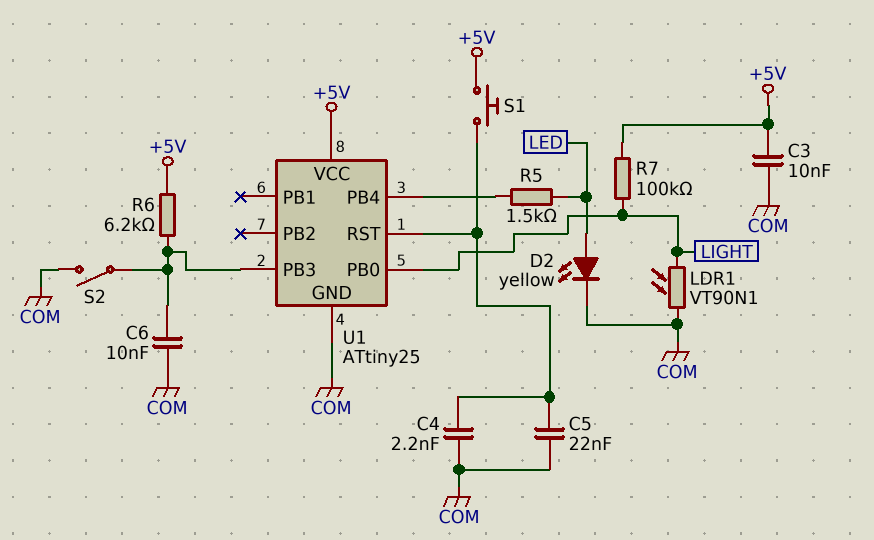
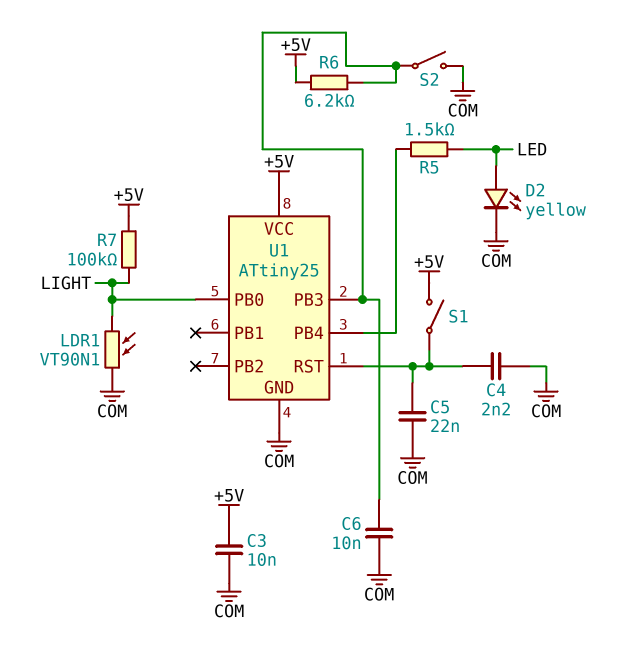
S1: button (+5V, U1/RST) -> switch (+5V, U1/RST)

